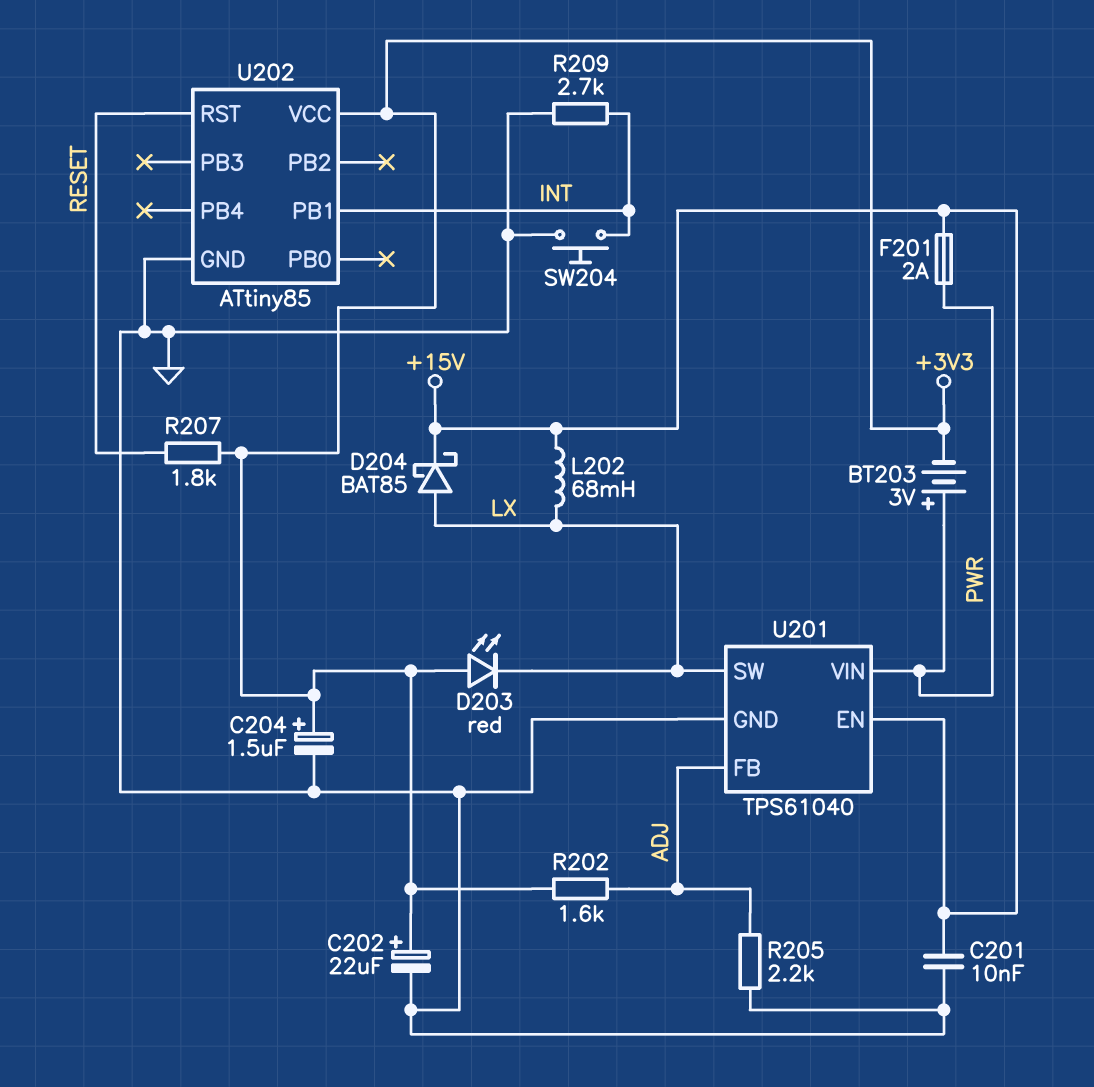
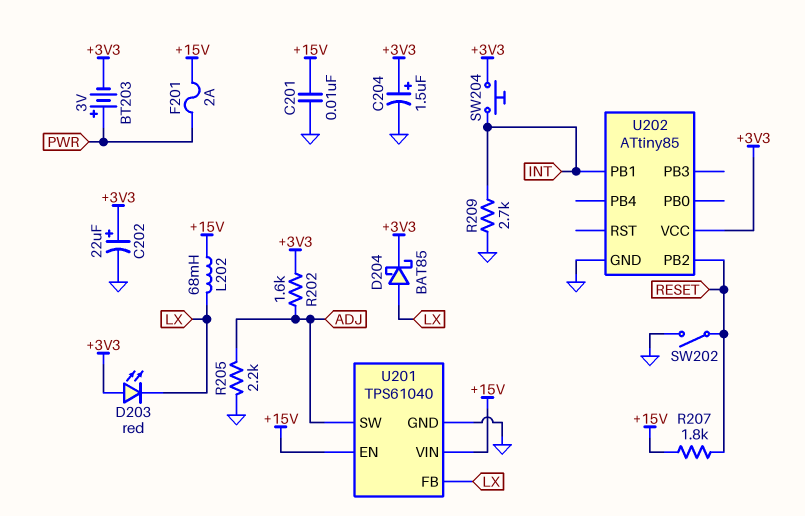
D204: schottky BAT85 (A LX, K +15V) -> schottky BAT85 (A LX, K +3V3)
R207: 1.8k (+3V3, RESET) -> 1.8k (+15V, RESET)
SW202: none -> switch (GND, RESET)
SW204: button (GND, INT) -> button (+3V3, INT)
U201 pin FB: ADJ -> LX
U201 pin SW: LX -> ADJ
U201 pin VIN: PWR -> +15V
U202 pin PB2: none -> RESET
U202 pin RST: RESET -> none

